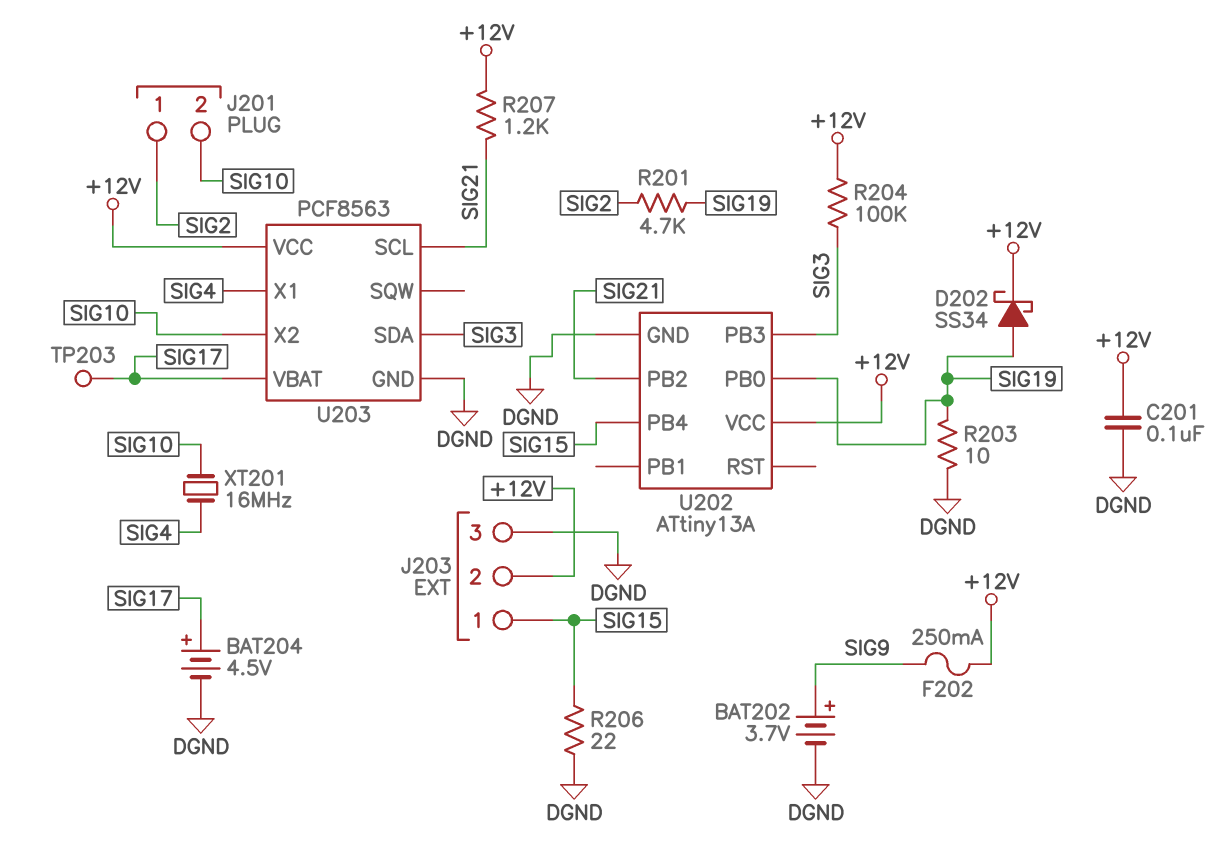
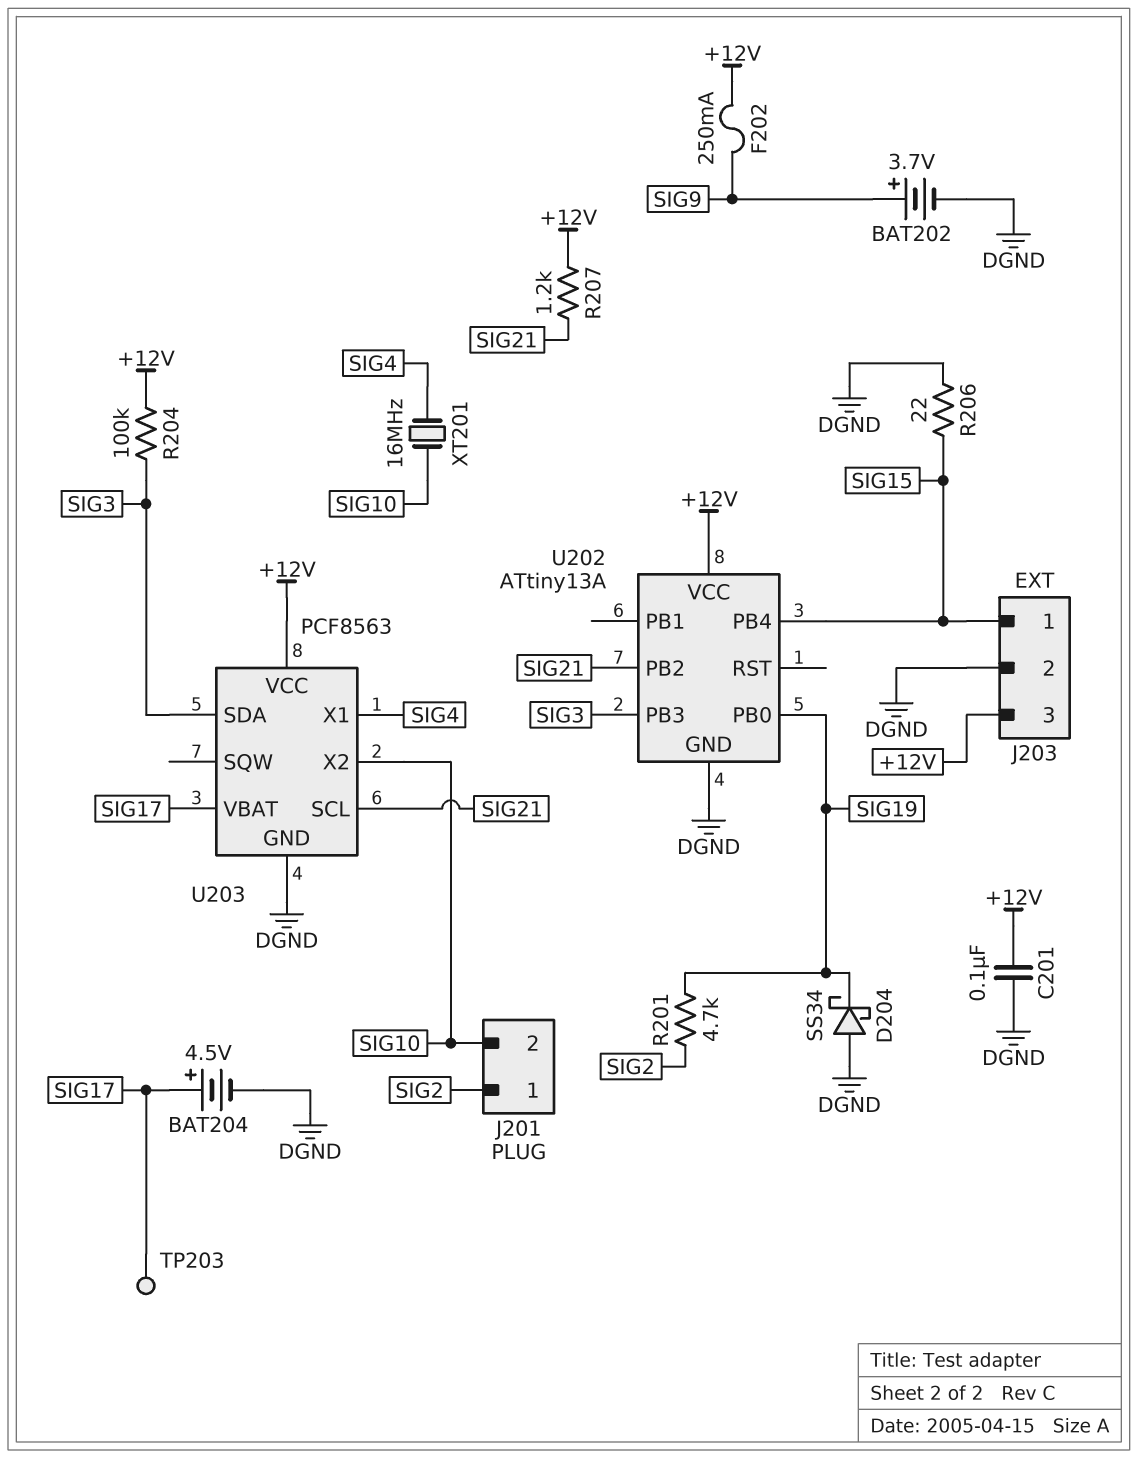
D202: schottky SS34 (A SIG19, K +12V) -> none
D204: none -> schottky SS34 (A DGND, K SIG19)
J203 pin 2: +12V -> DGND
J203 pin 3: DGND -> +12V
R203: 10 (DGND, SIG19) -> none

